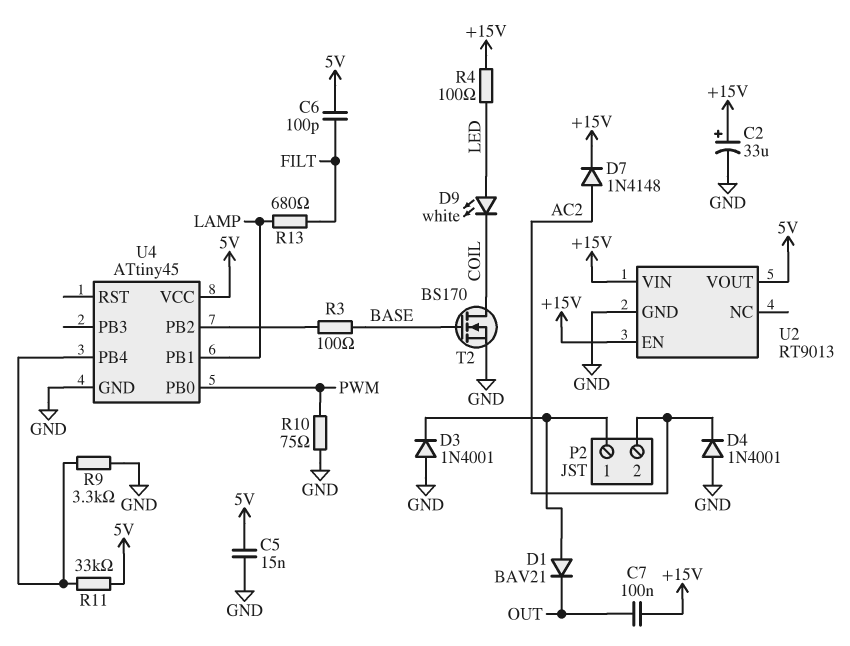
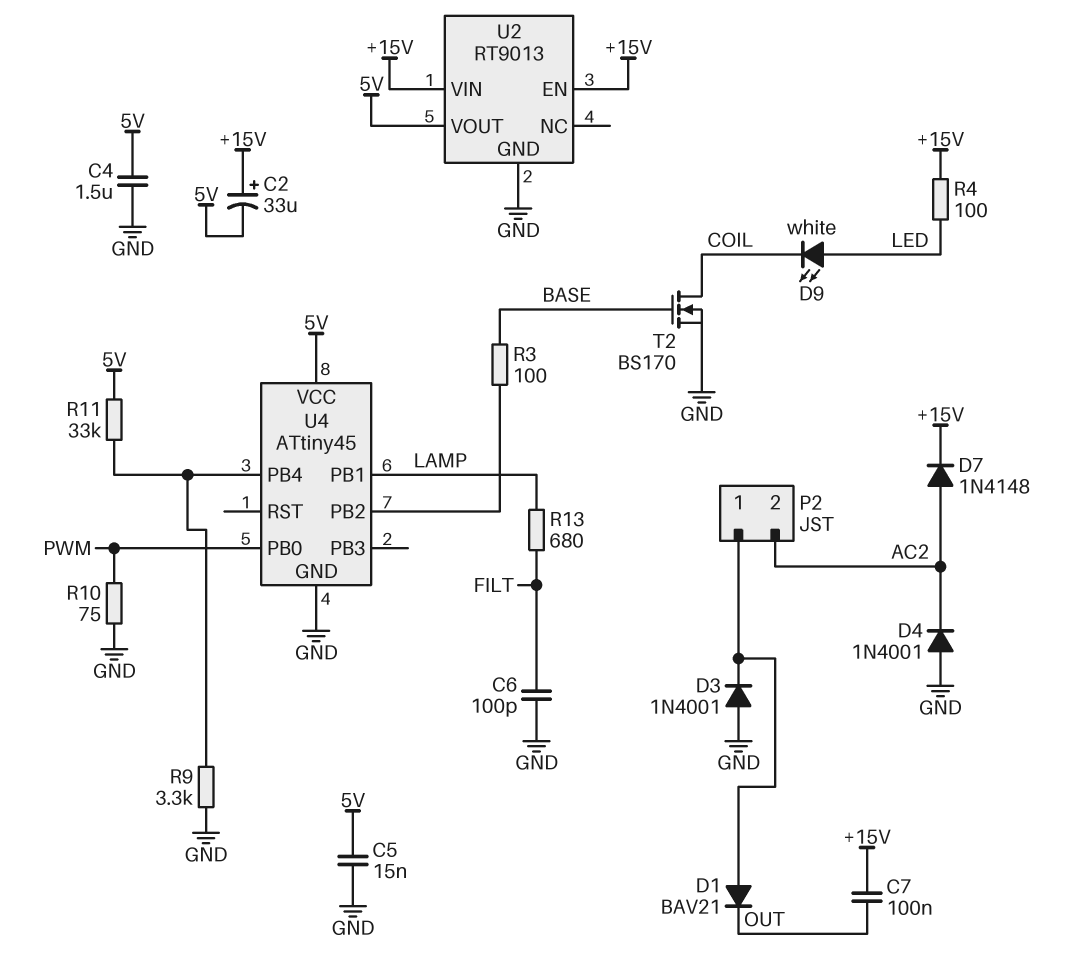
C2: 33uF (plus +15V, minus GND) -> 33uF (plus +15V, minus 5V)
C4: none -> 1.5uF (5V, GND)
C6: 100pF (5V, FILT) -> 100pF (FILT, GND)

